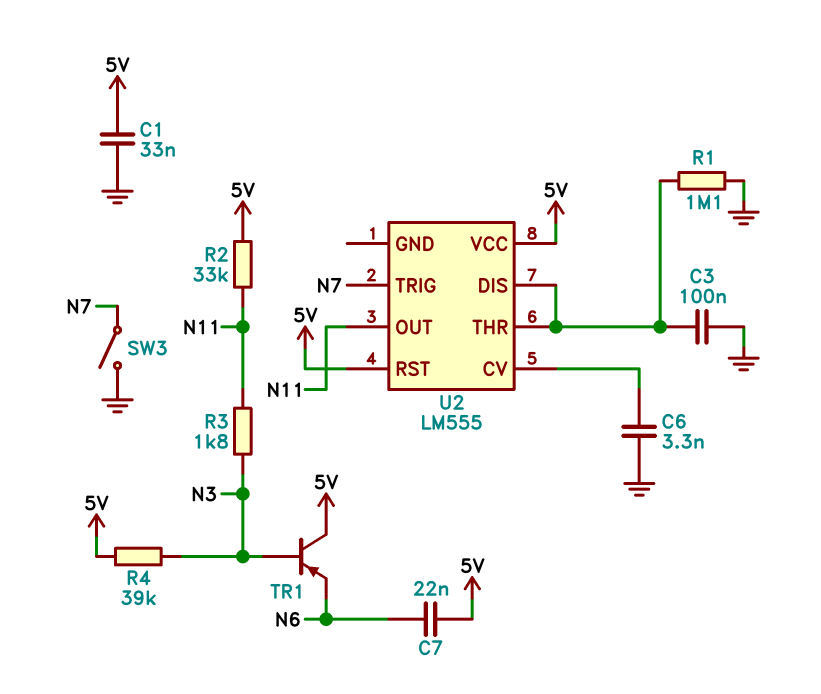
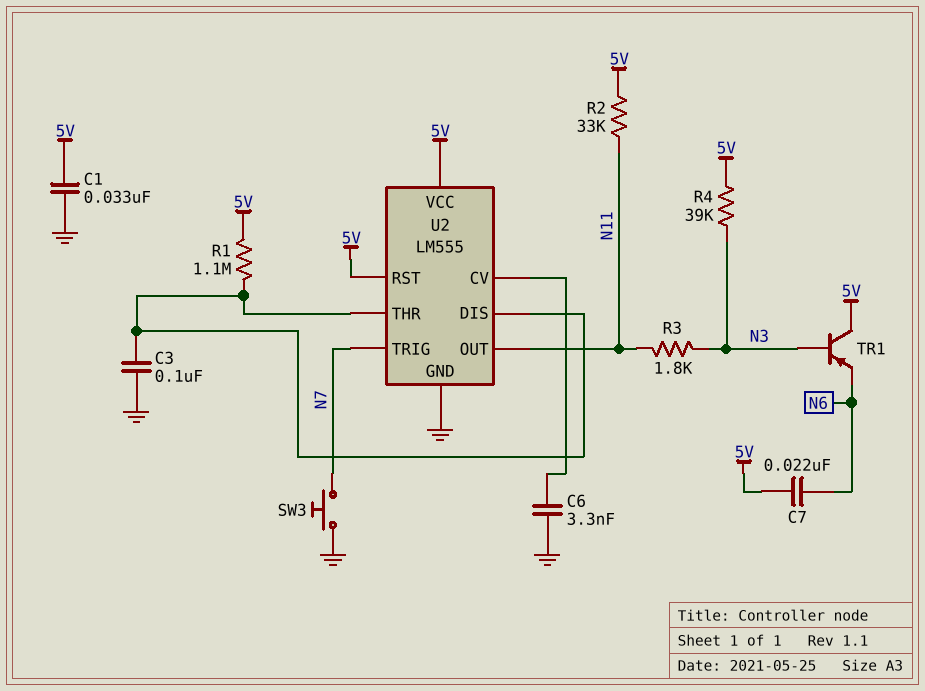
R1: 1.1M (GND, U2/DIS) -> 1.1M (5V, U2/DIS)
SW3: switch (GND, N7) -> button (GND, N7)
U2 pin GND: none -> GND

